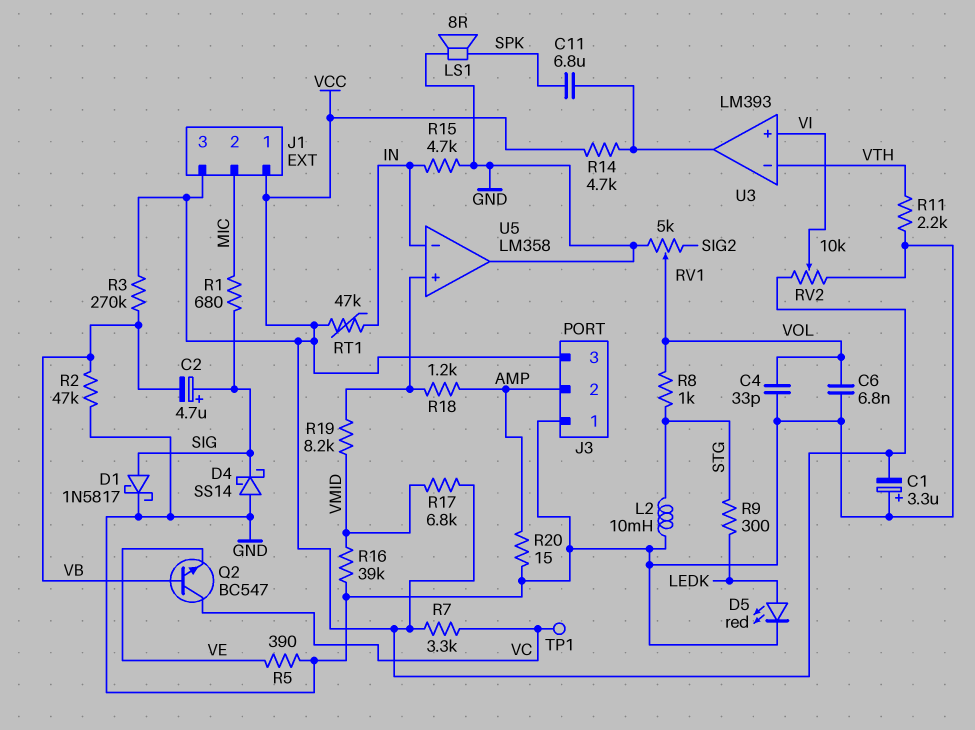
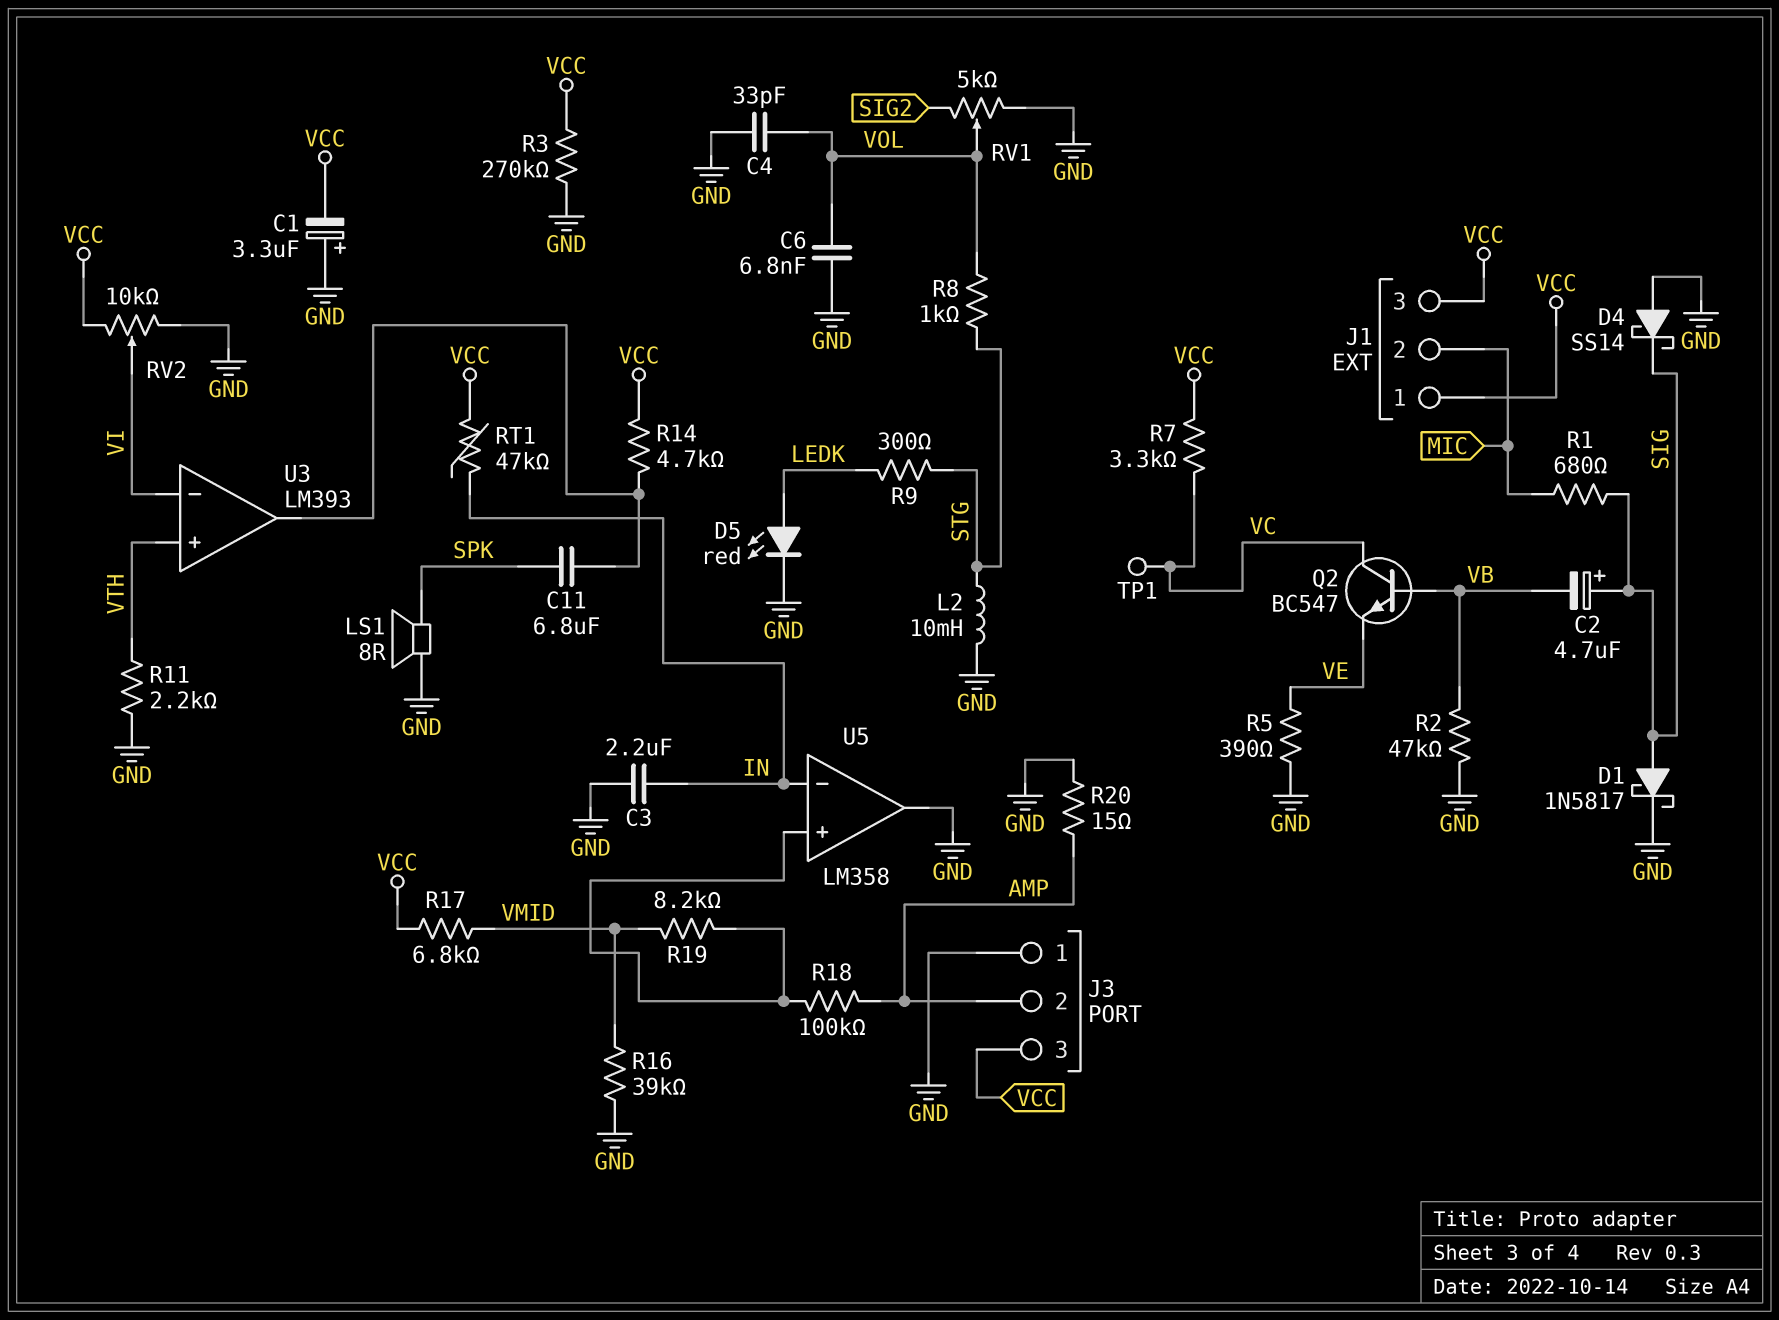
C3: none -> 2.2uF (GND, IN)
R3: 270k (VB, VCC) -> 270k (GND, VCC)
R15: 4.7k (GND, IN) -> none
R18: 1.2k (AMP, U5/in+) -> 100k (AMP, U5/in+)
U3 pin in+: VI -> VTH
U3 pin in-: VTH -> VI

